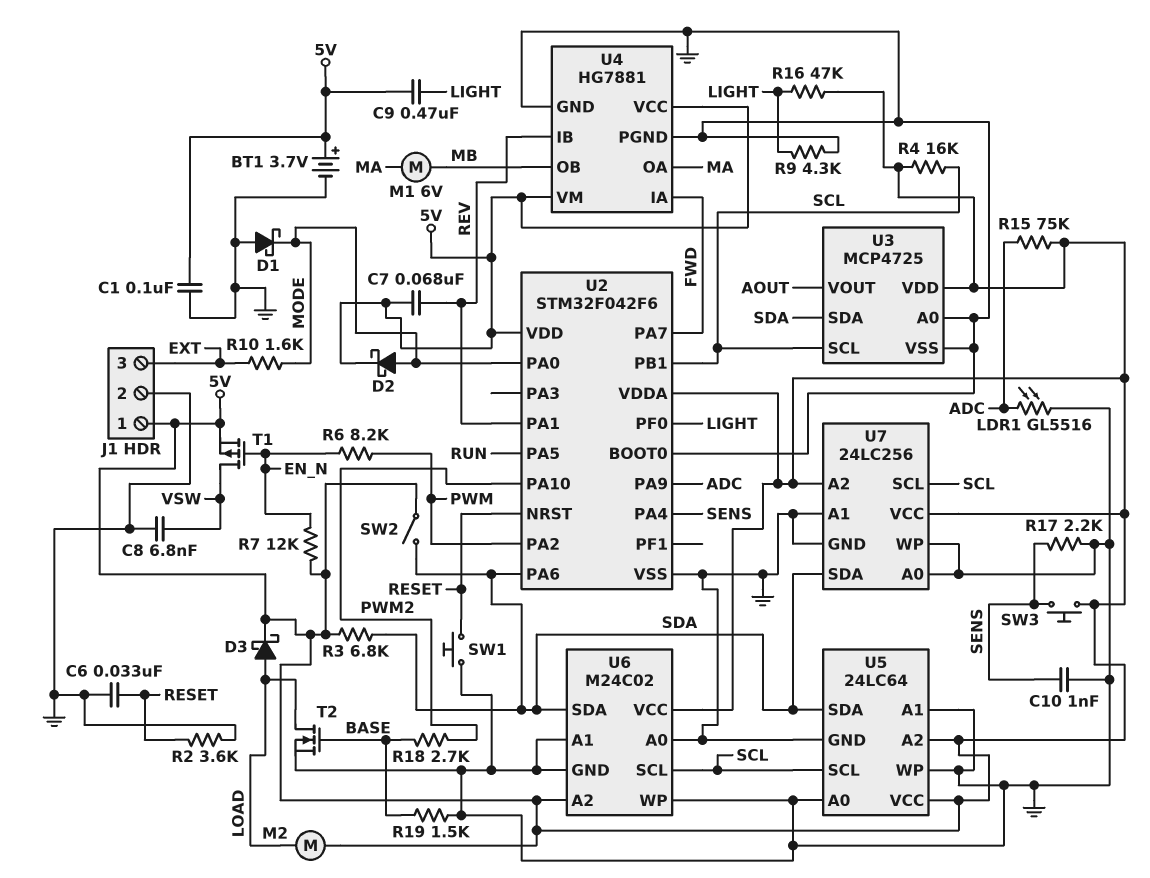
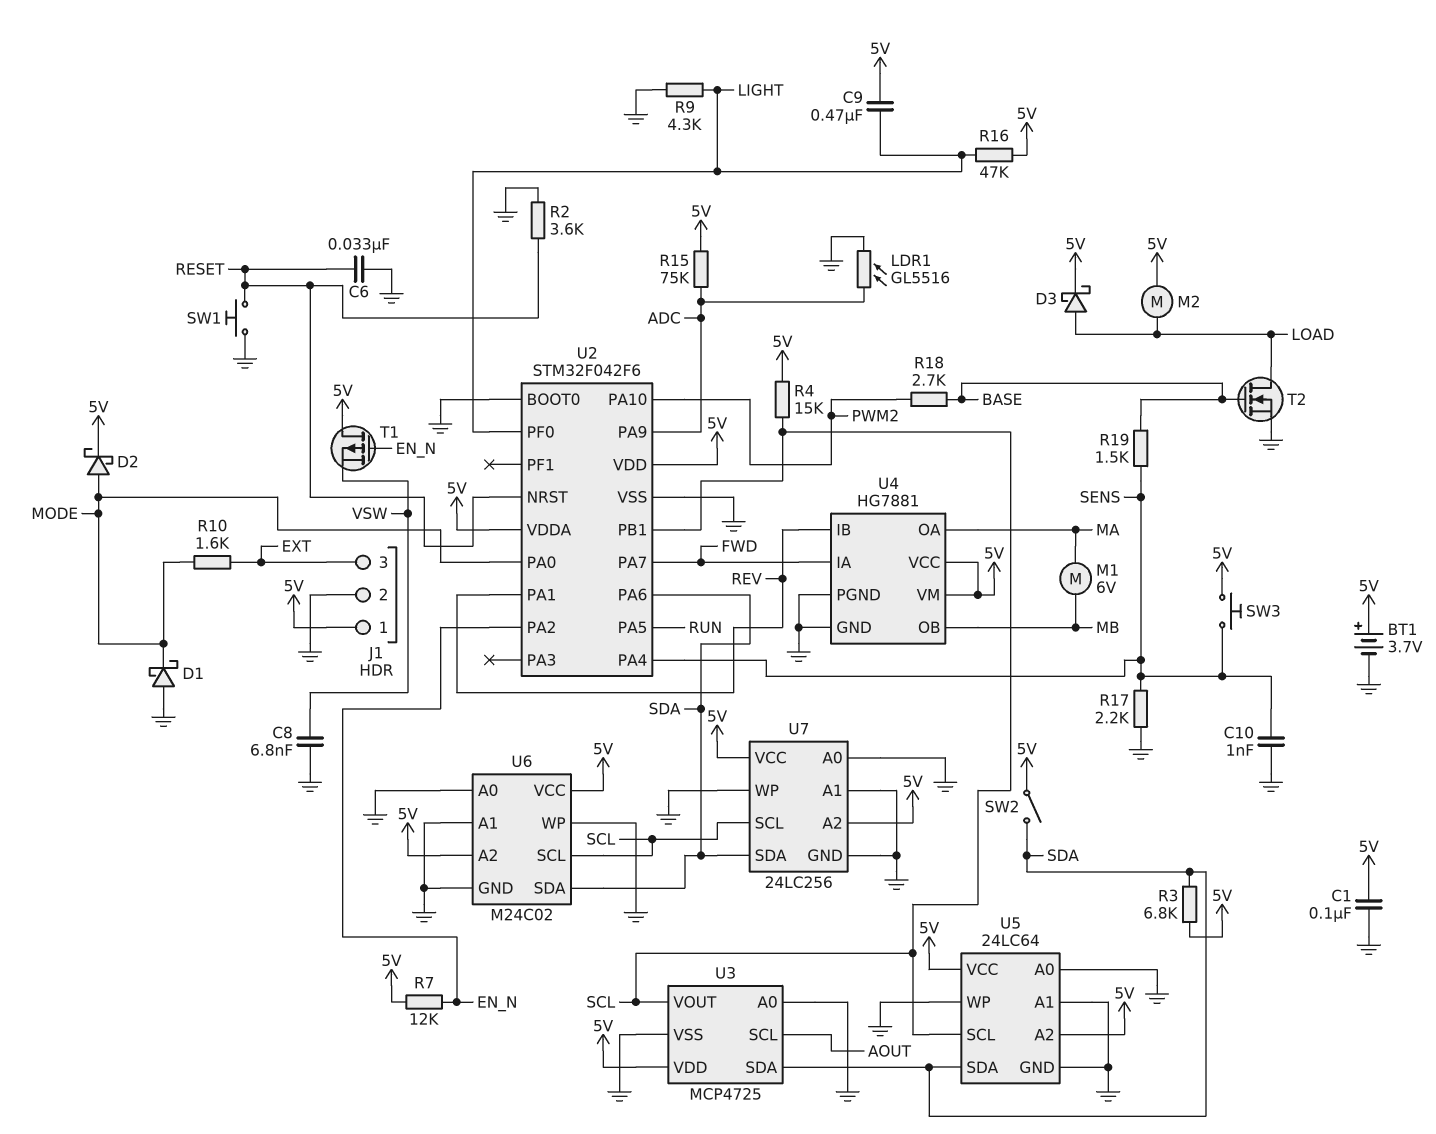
C7: 68nF (5V, REV) -> none
R4: 16k (5V, SCL) -> 15k (5V, SCL)
R6: 8.2k (EN_N, PWM) -> none
R19: 1.5k (BASE, GND) -> 1.5k (BASE, SENS)
T1: PMOS (G EN_N, D VSW, S 5V) -> PMOS (G EN_N, D 5V, S VSW)
U2 pin PA2: PWM -> EN_N
U3 pin SCL: SCL -> AOUT
U3 pin VOUT: AOUT -> SCL

